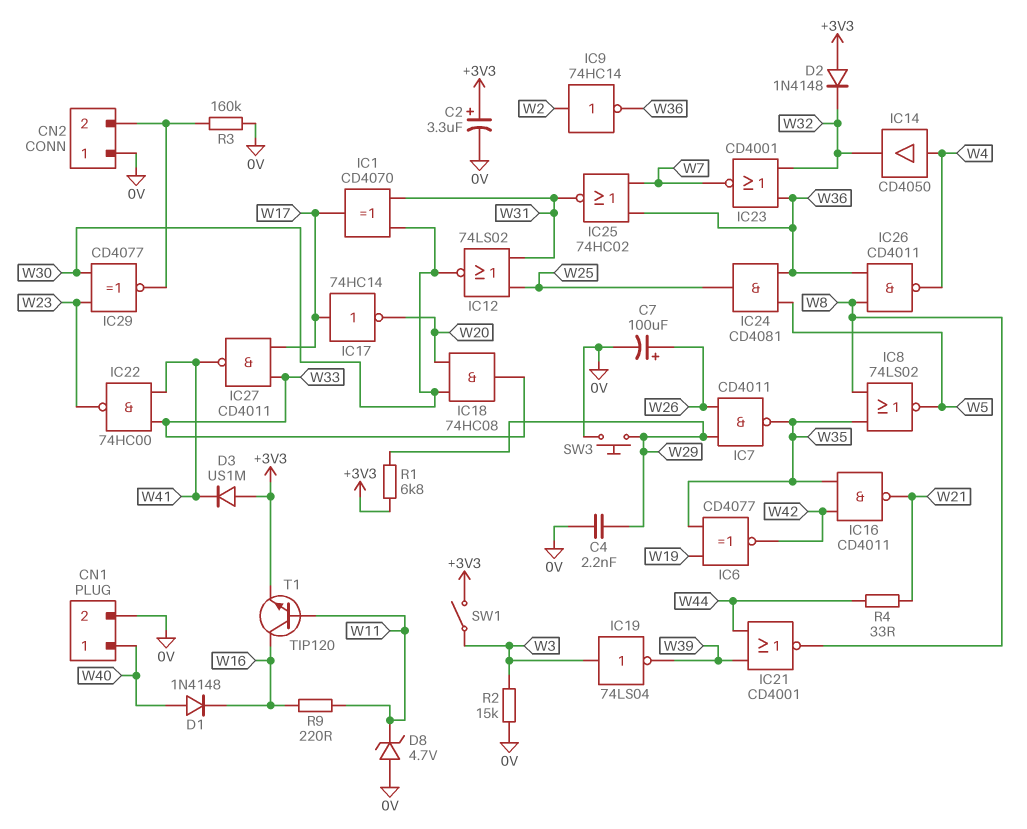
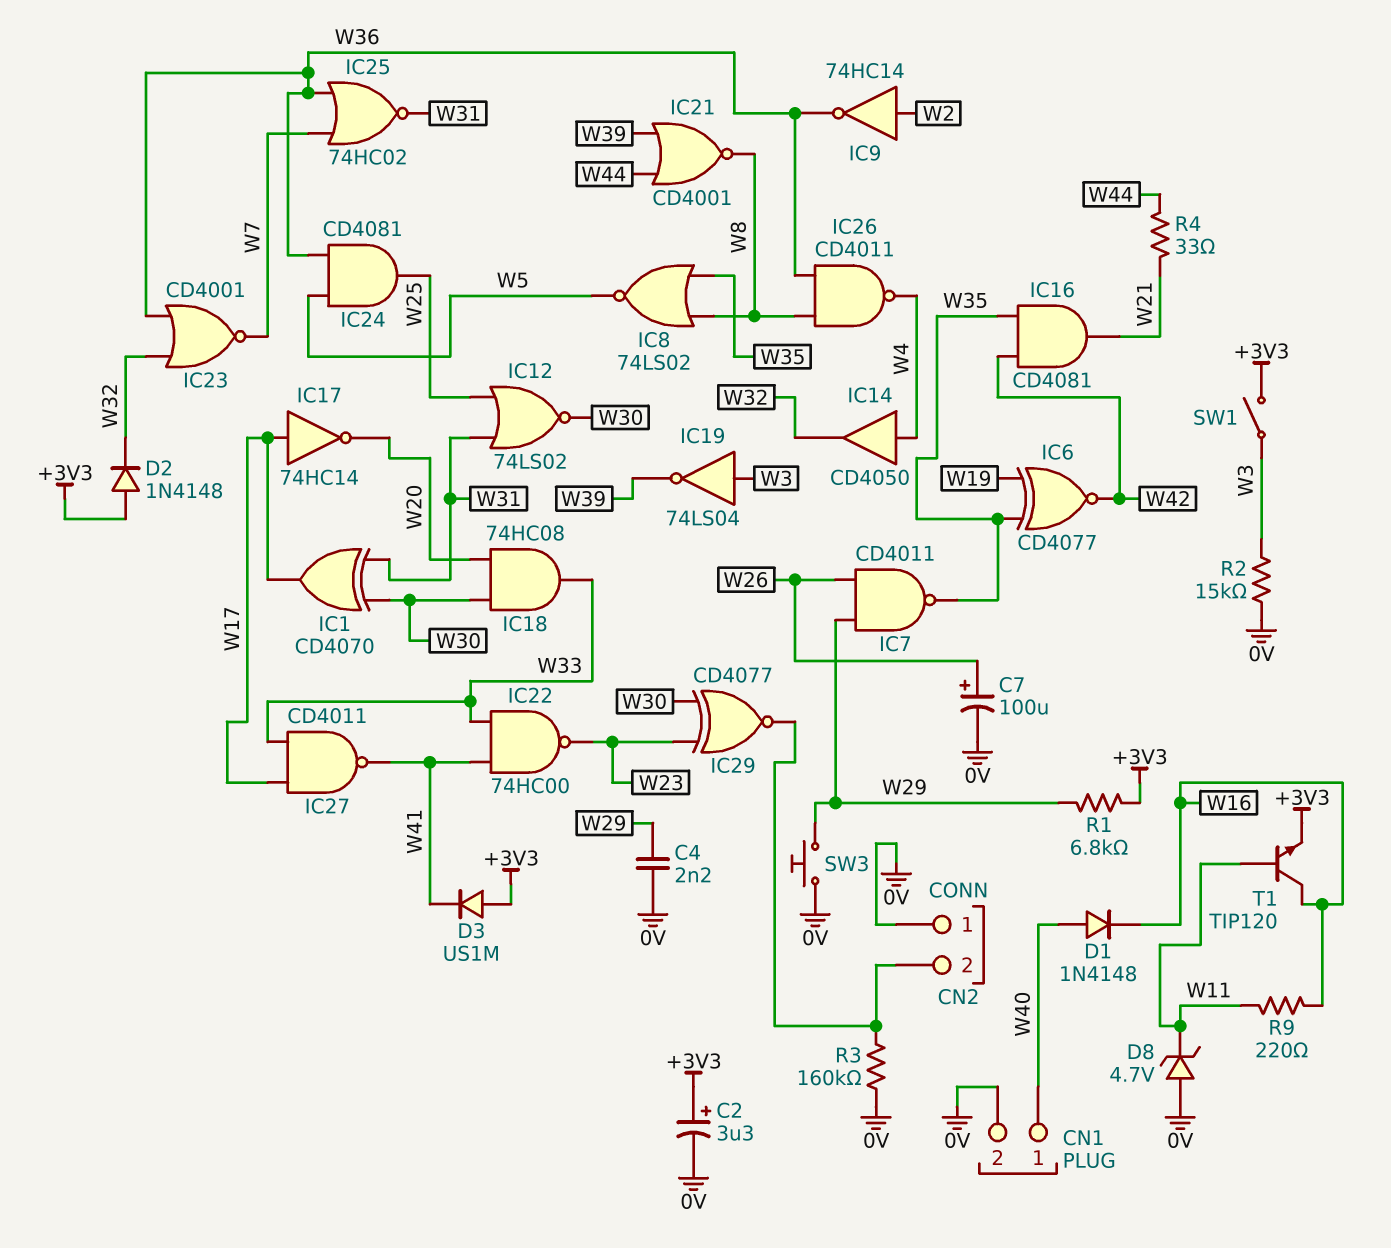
IC16: NAND CD4011 (in W35, in W42, out W21) -> AND CD4081 (in W35, in W42, out W21)

